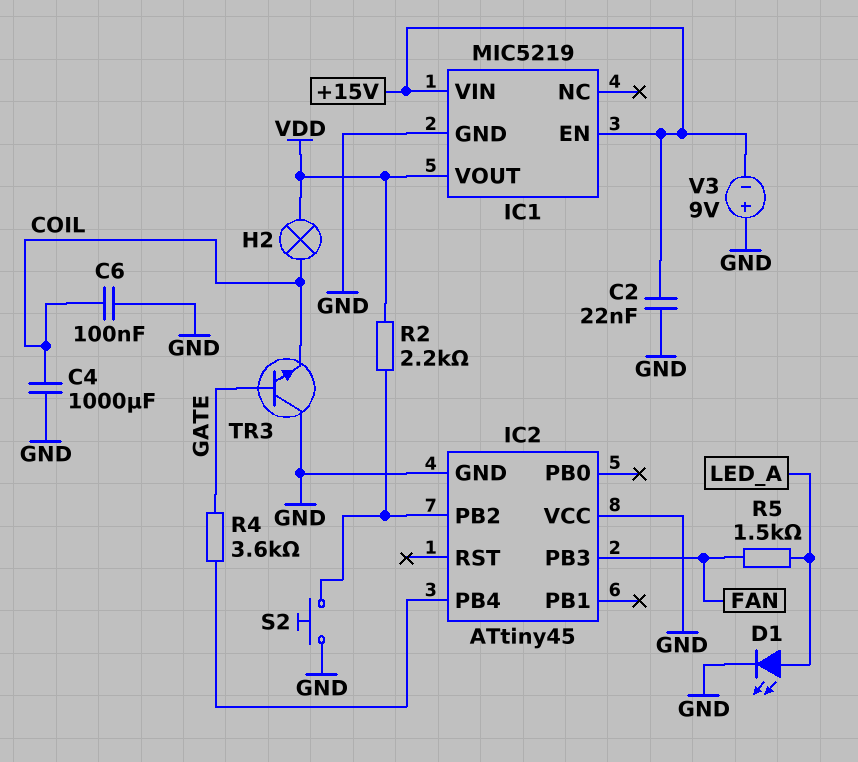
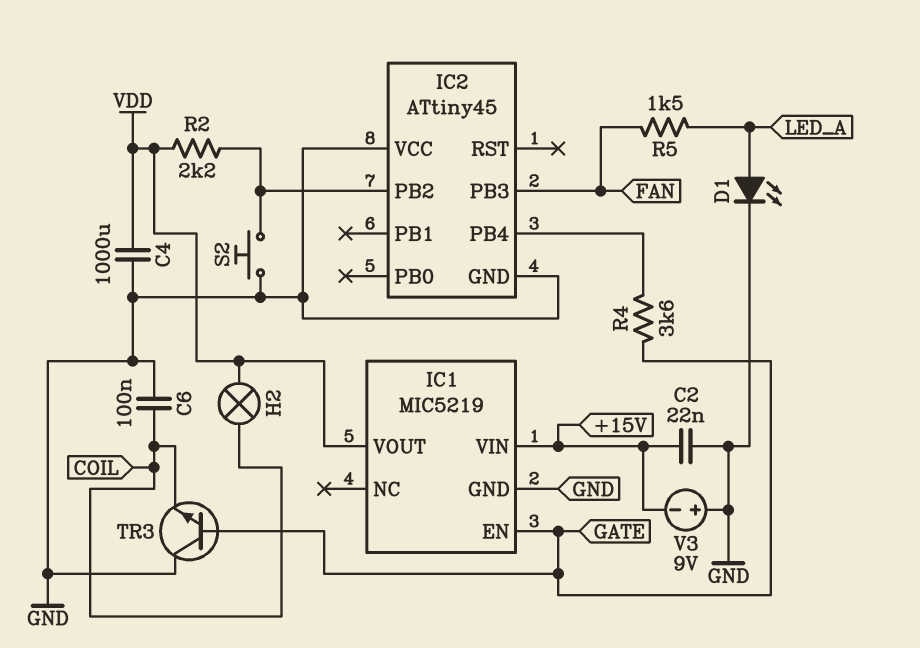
C4: 1000uF (COIL, GND) -> 1000uF (GND, VDD)
IC1 pin EN: +15V -> GATE

